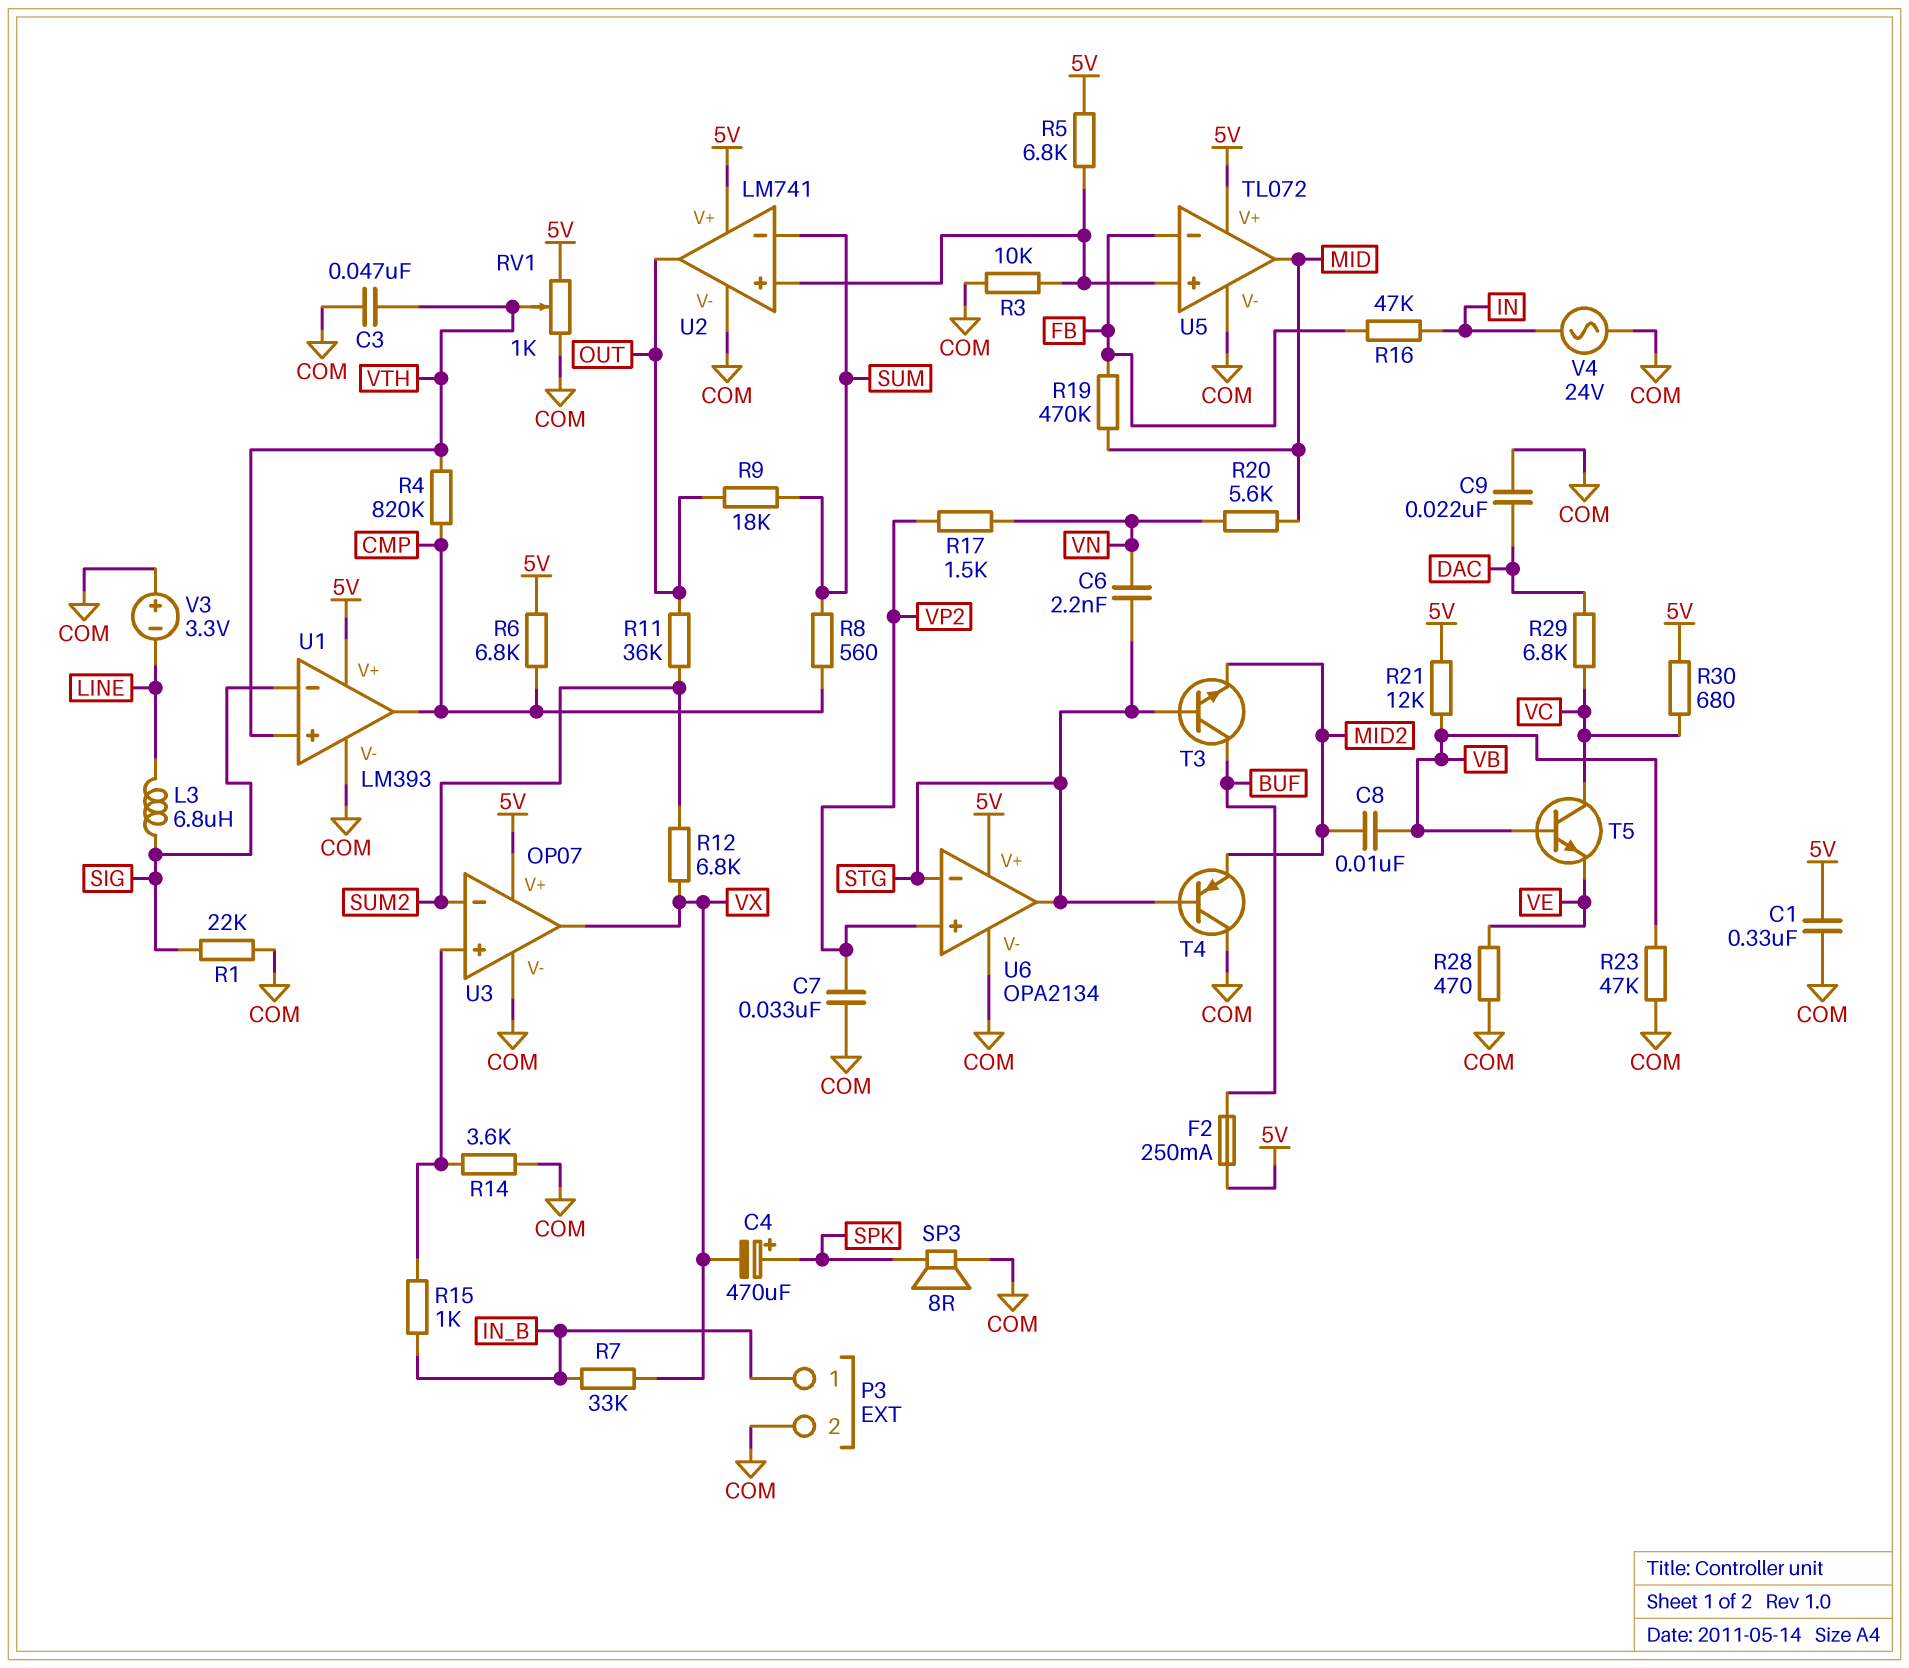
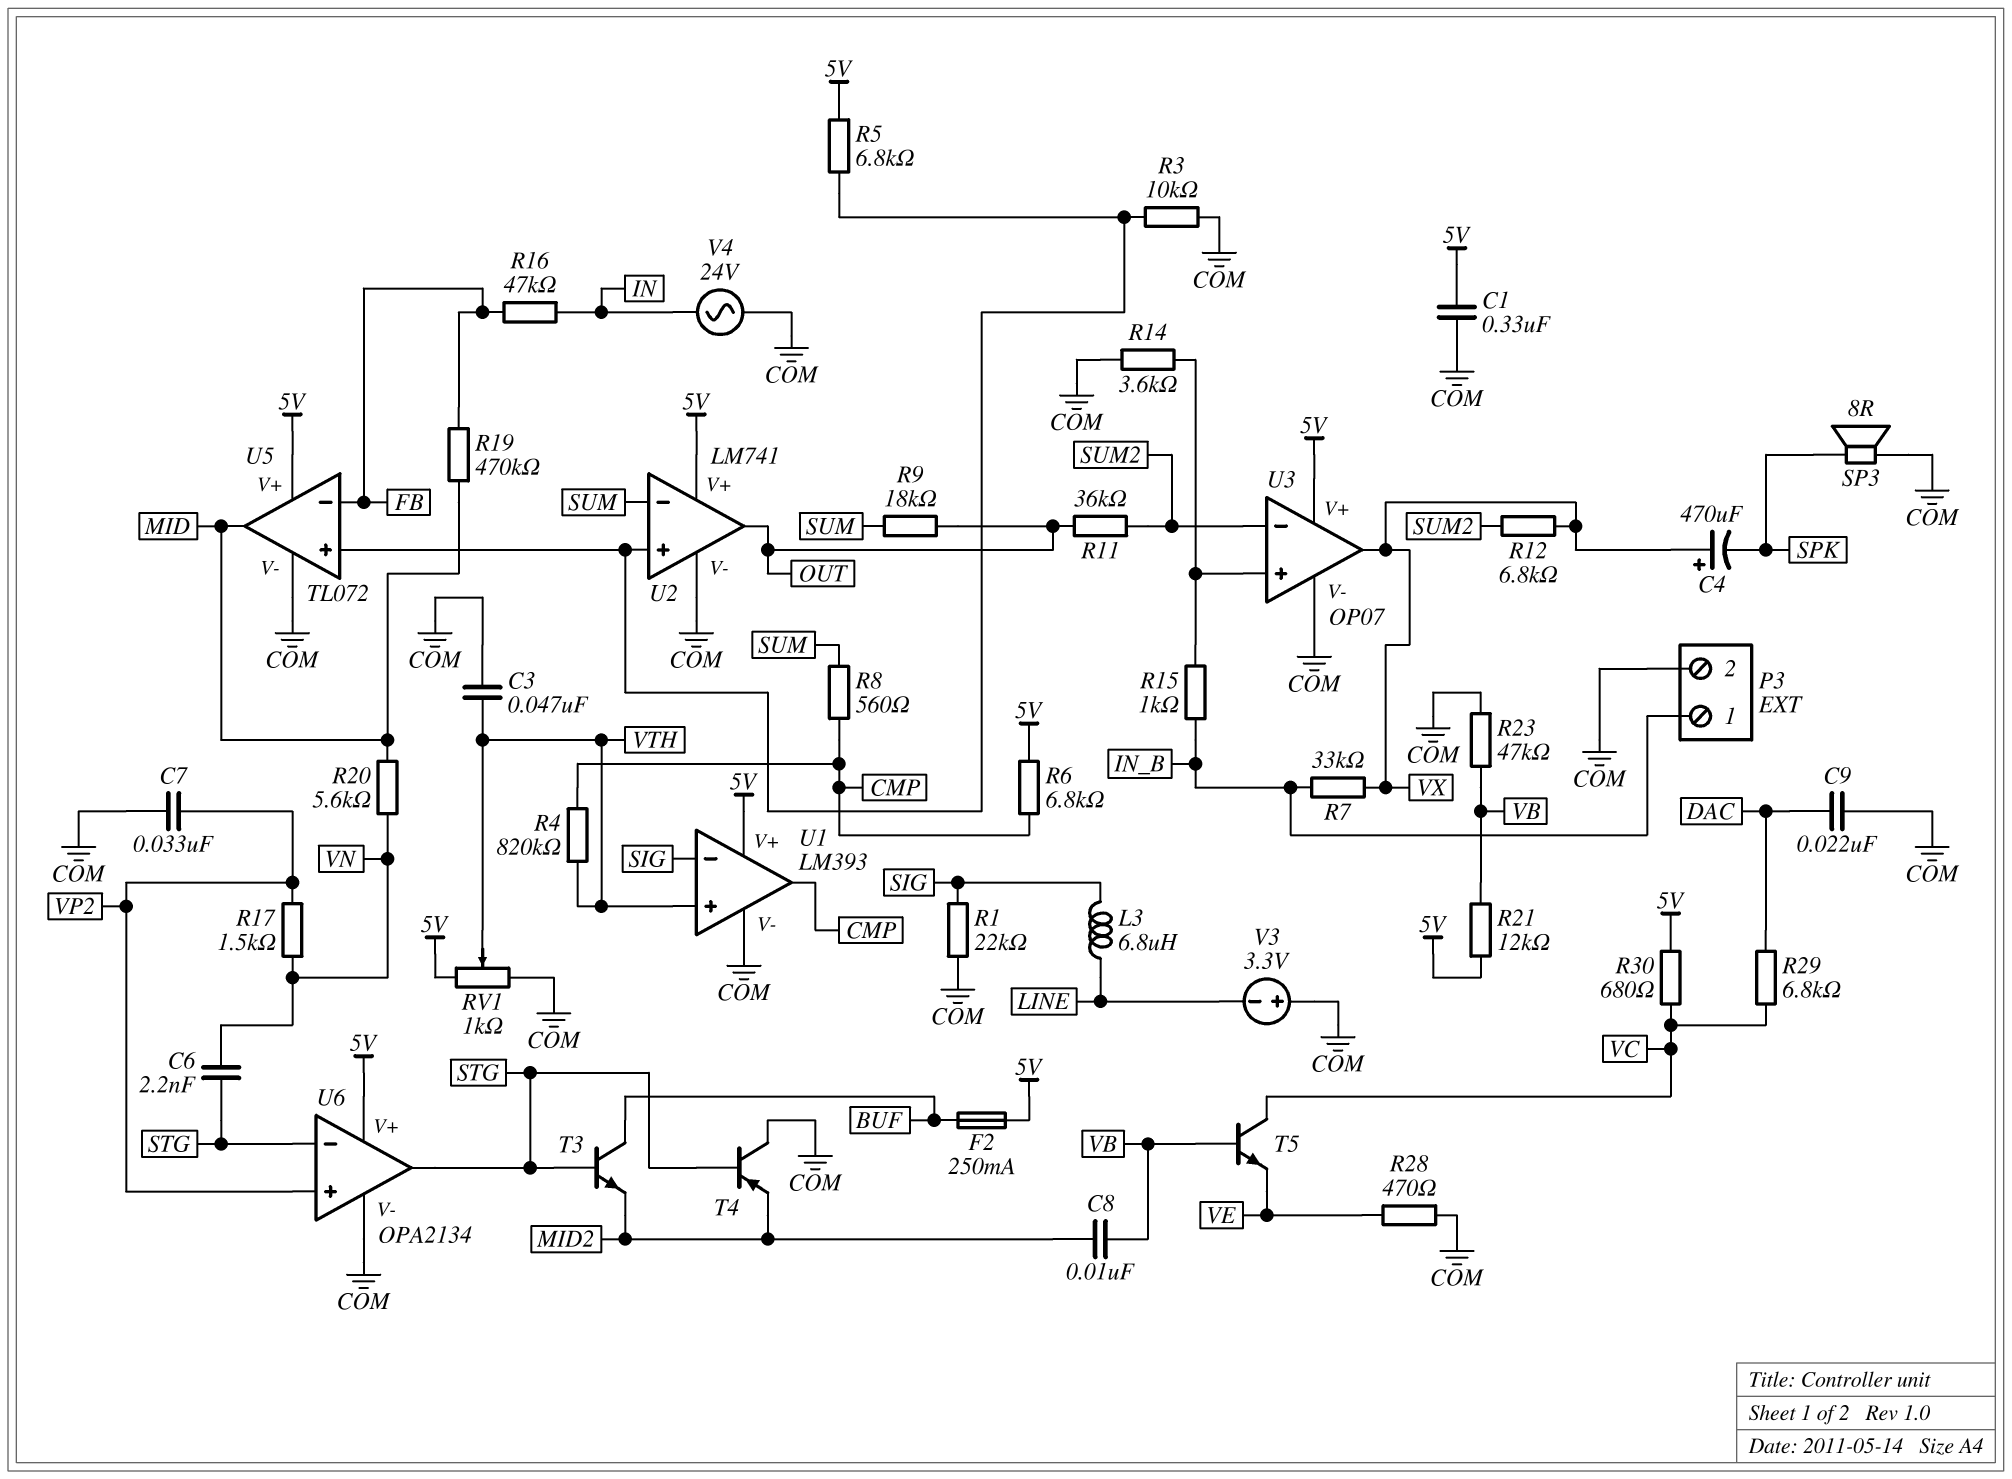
C4: 470uF (plus SPK, minus VX) -> 470uF (plus VX, minus SPK)

